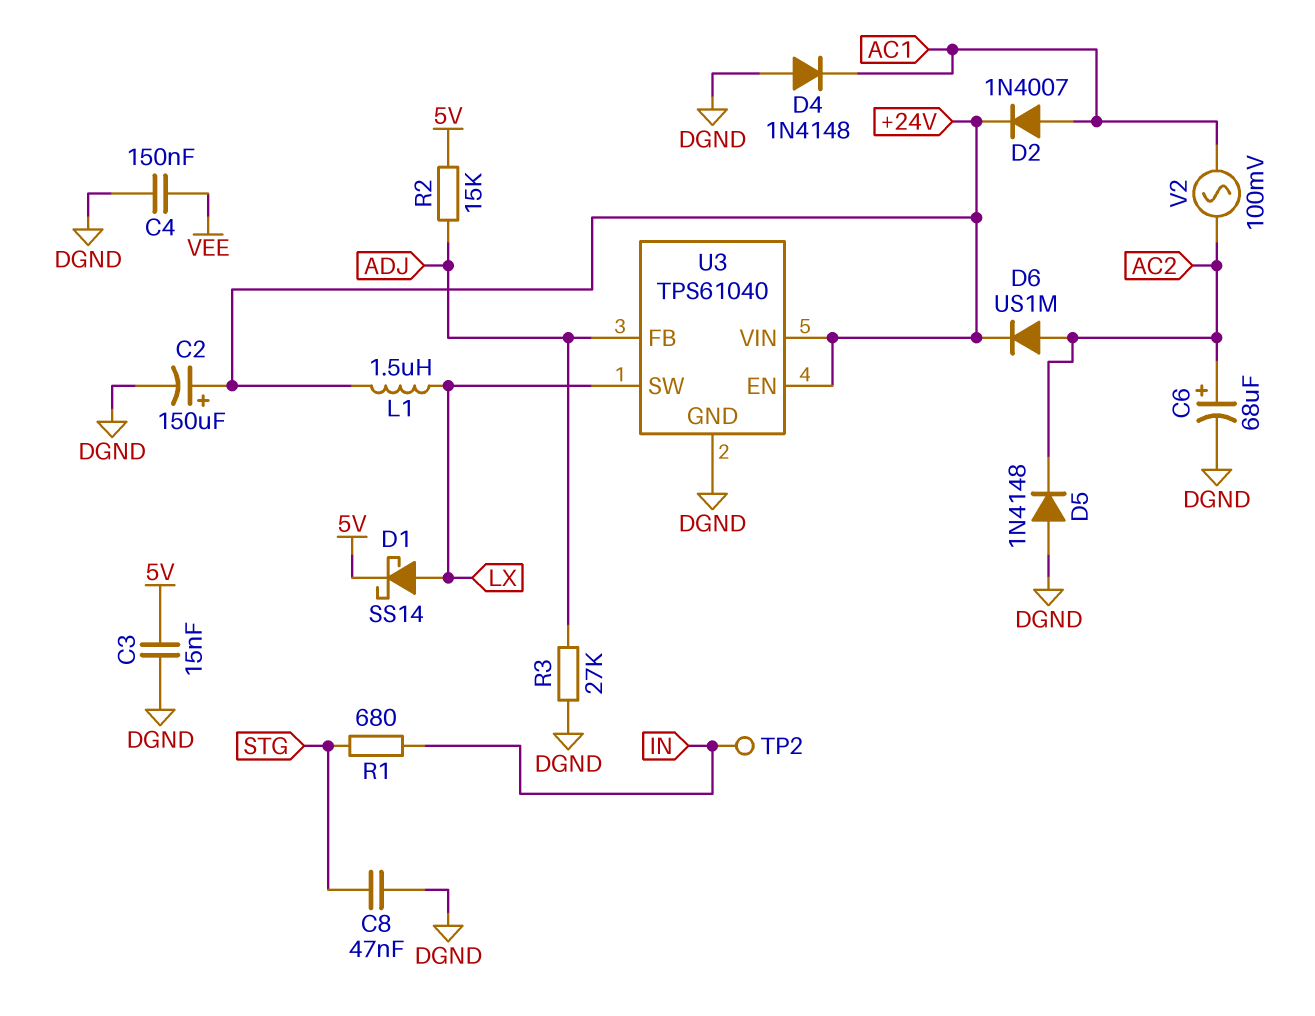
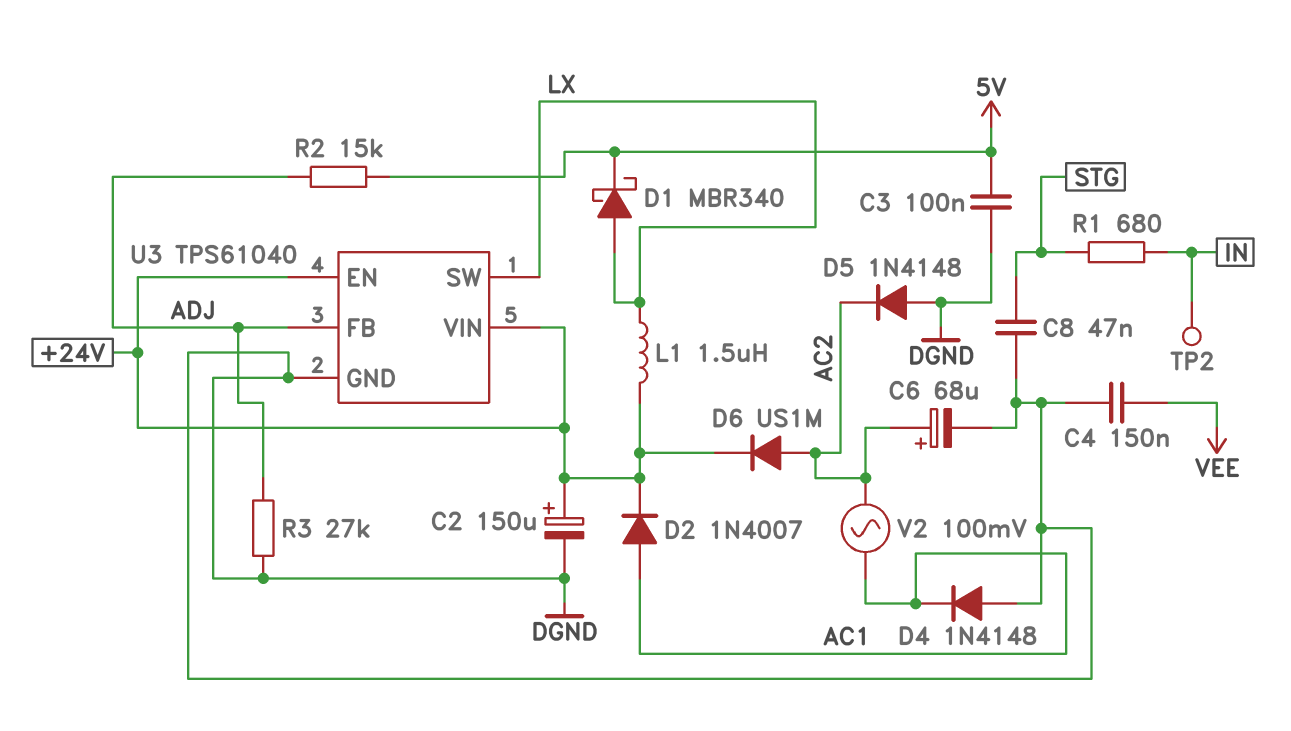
C3: 15nF (5V, DGND) -> 100nF (5V, DGND)
D1: schottky SS14 (A LX, K 5V) -> schottky MBR340 (A LX, K 5V)

